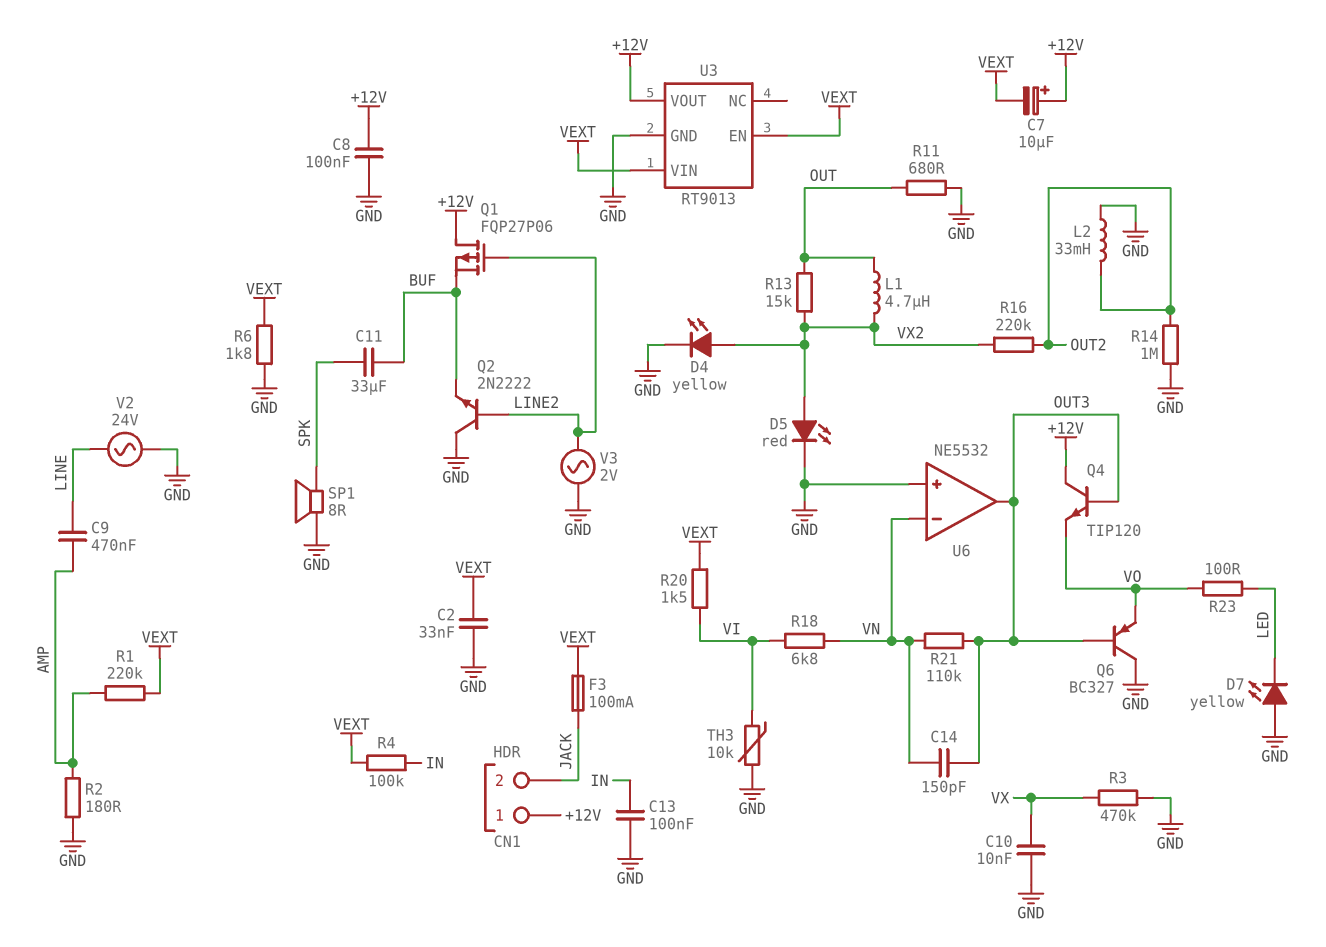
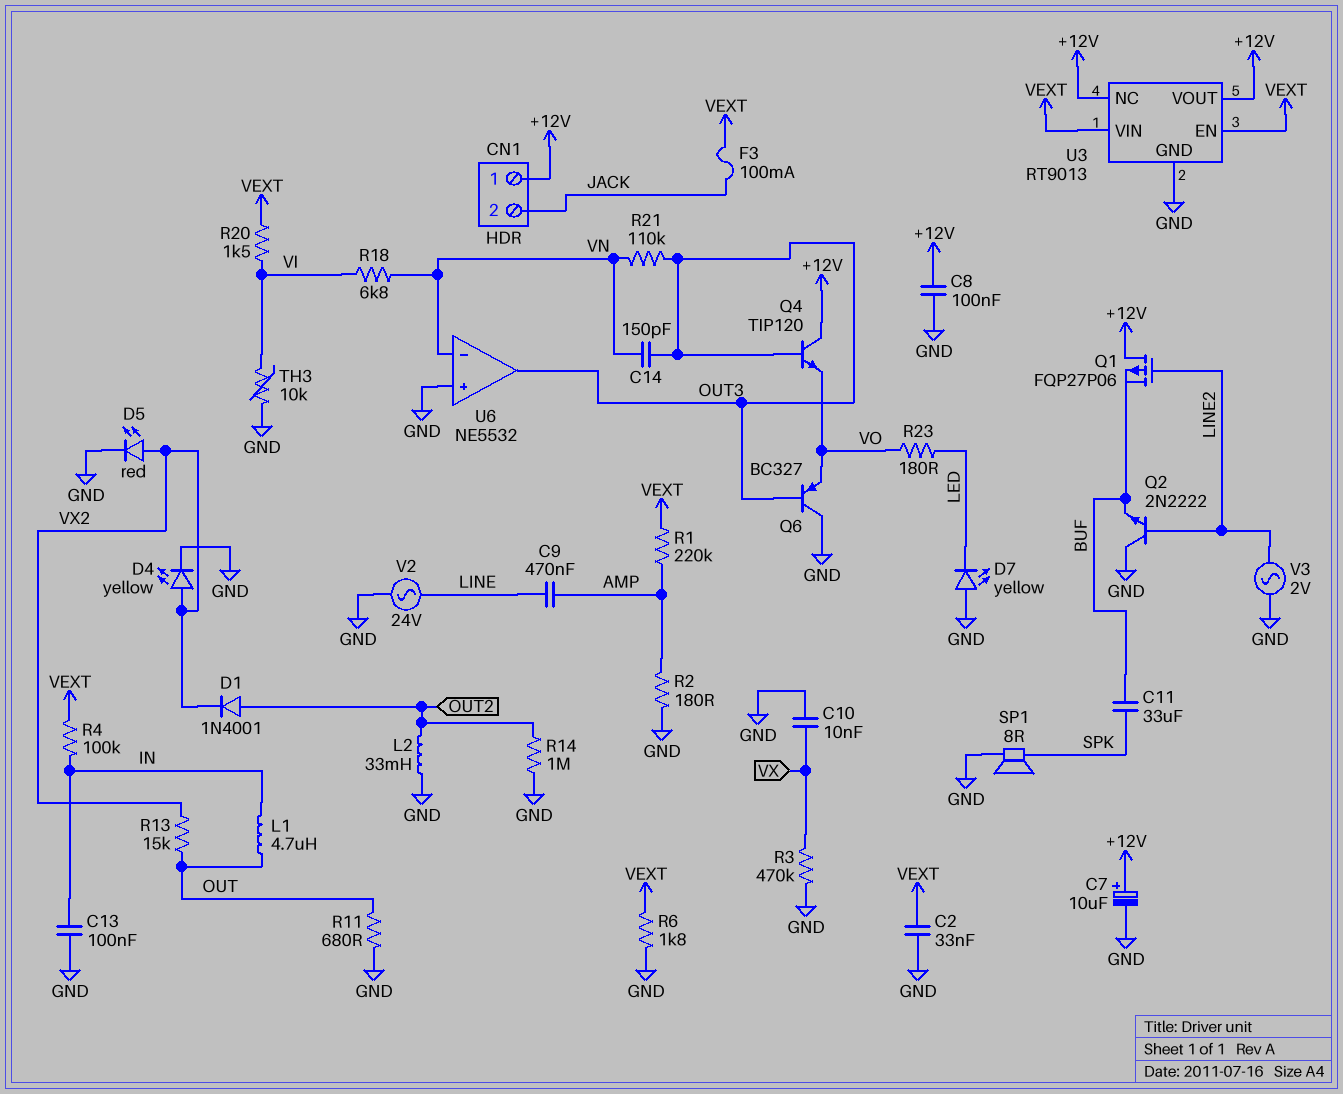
C7: 10uF (plus +12V, minus VEXT) -> 10uF (plus +12V, minus GND)
D1: none -> diode 1N4001 (A OUT2, K VX2)
L1: 4.7uH (OUT, VX2) -> 4.7uH (IN, OUT)
R16: 220k (OUT2, VX2) -> none
R23: 100 (LED, VO) -> 180 (LED, VO)
U3 pin NC: none -> +12V

